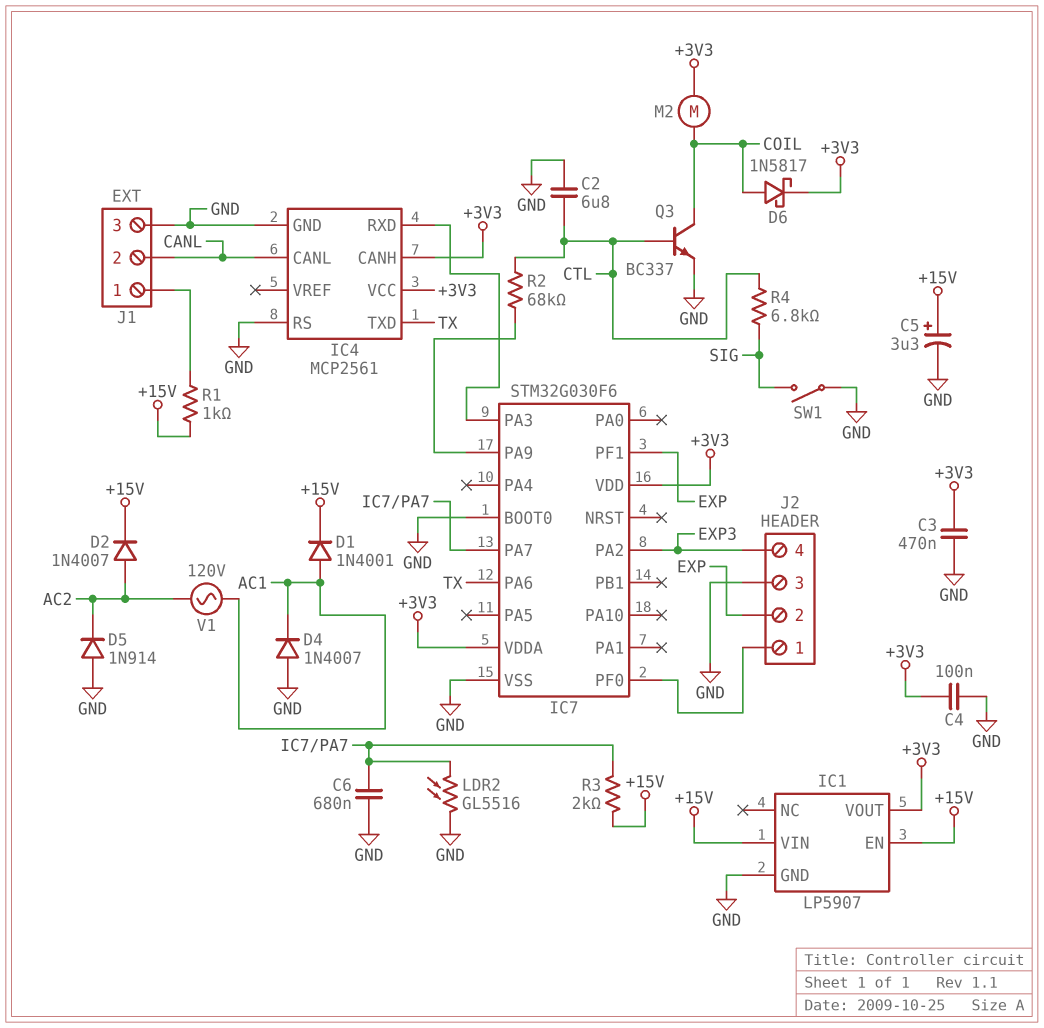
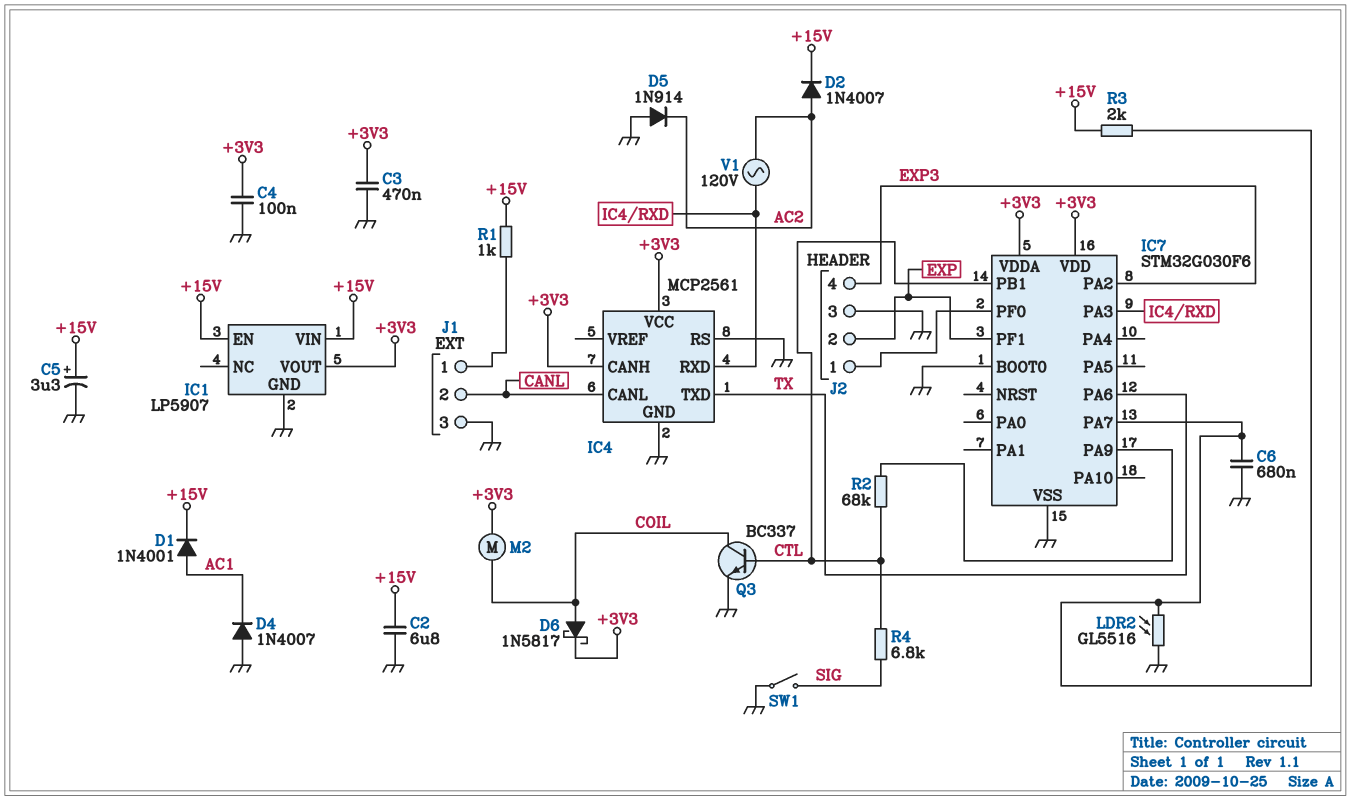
C2: 6.8uF (CTL, GND) -> 6.8uF (+15V, GND)
IC7 pin PB1: none -> CTL
V1: AC 120V (AC1, AC2) -> AC 120V (AC2, IC4/RXD)

